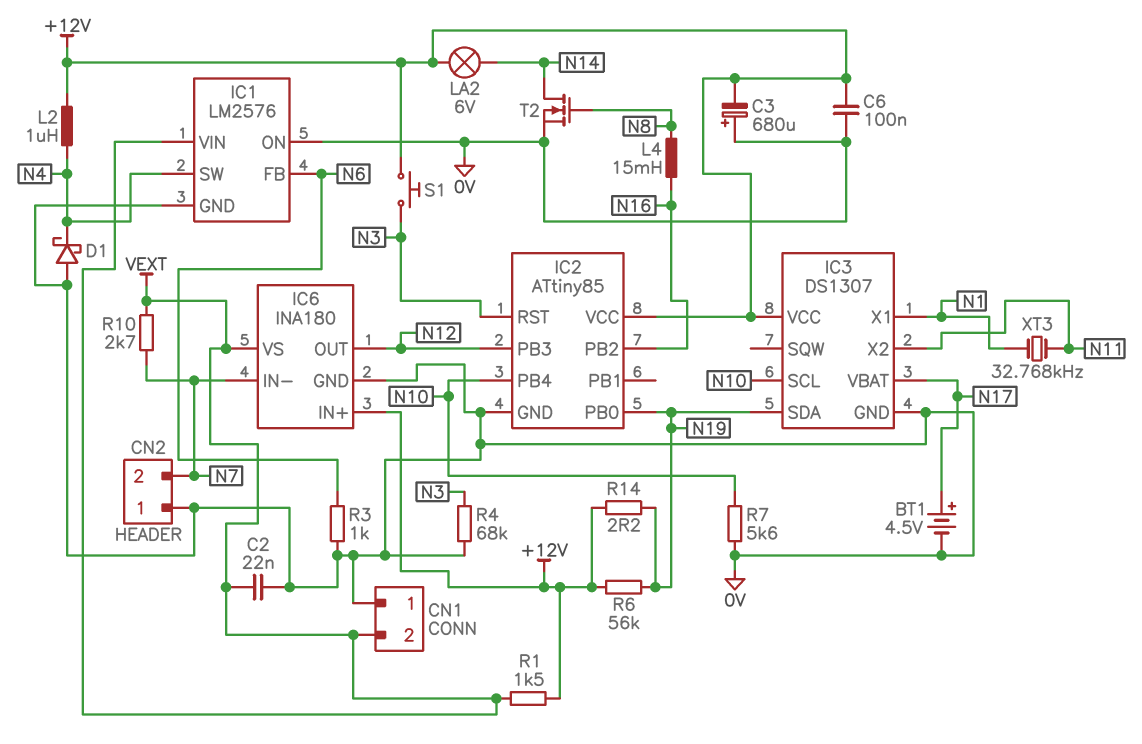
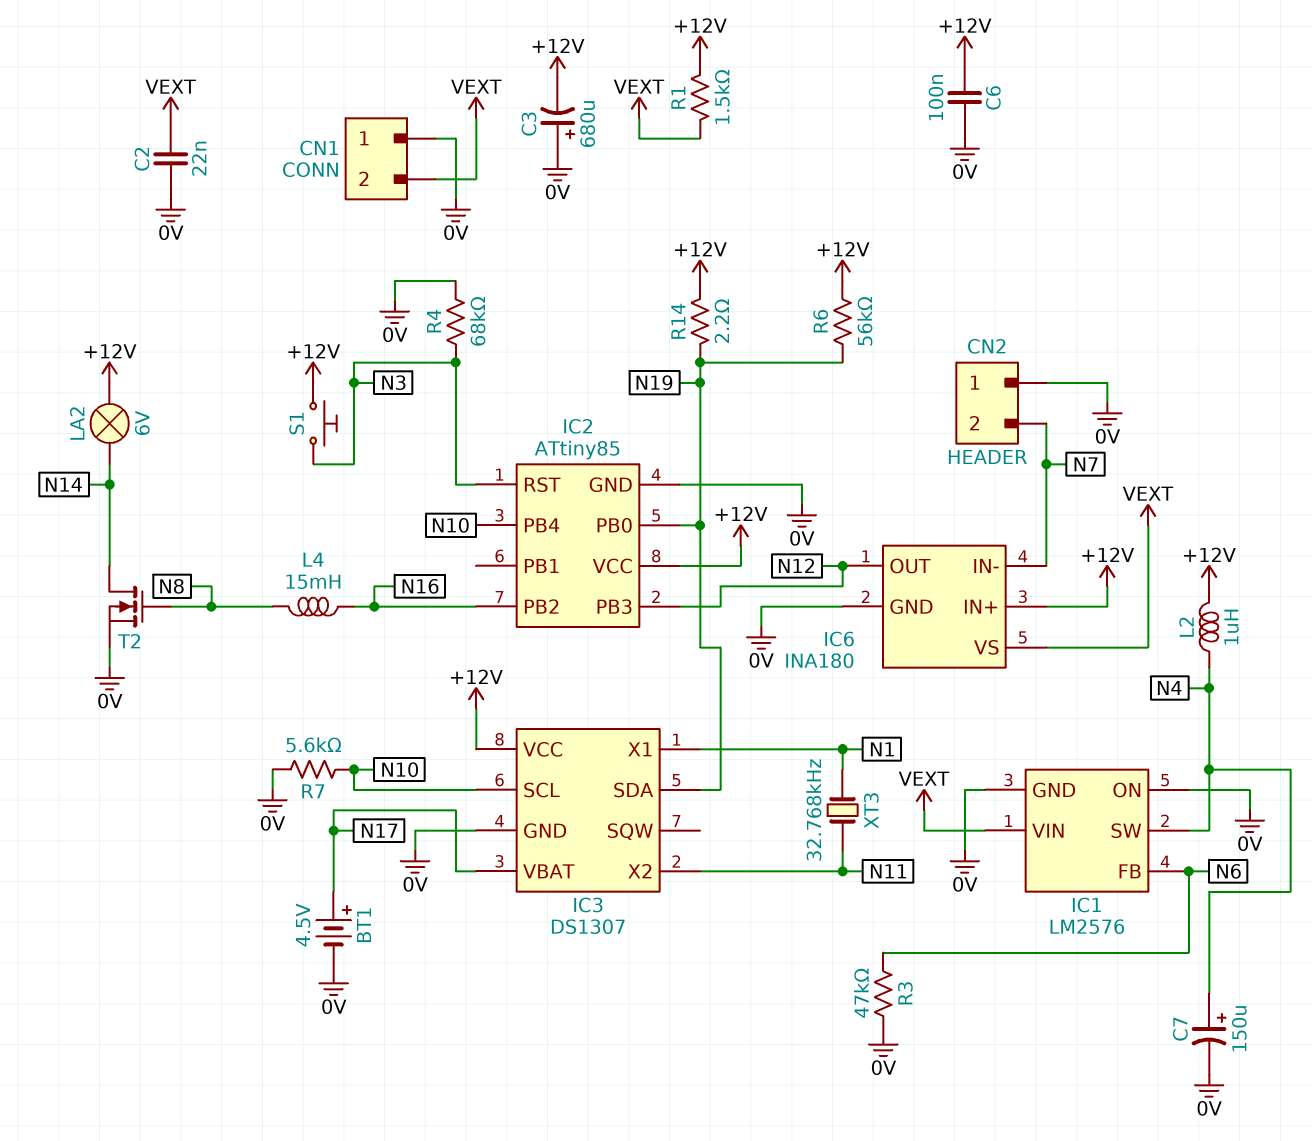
C7: none -> 150uF (plus N4, minus 0V)
D1: schottky (A 0V, K N4) -> none
R3: 1k (0V, N6) -> 47k (0V, N6)
R10: 2.7k (N7, VEXT) -> none

